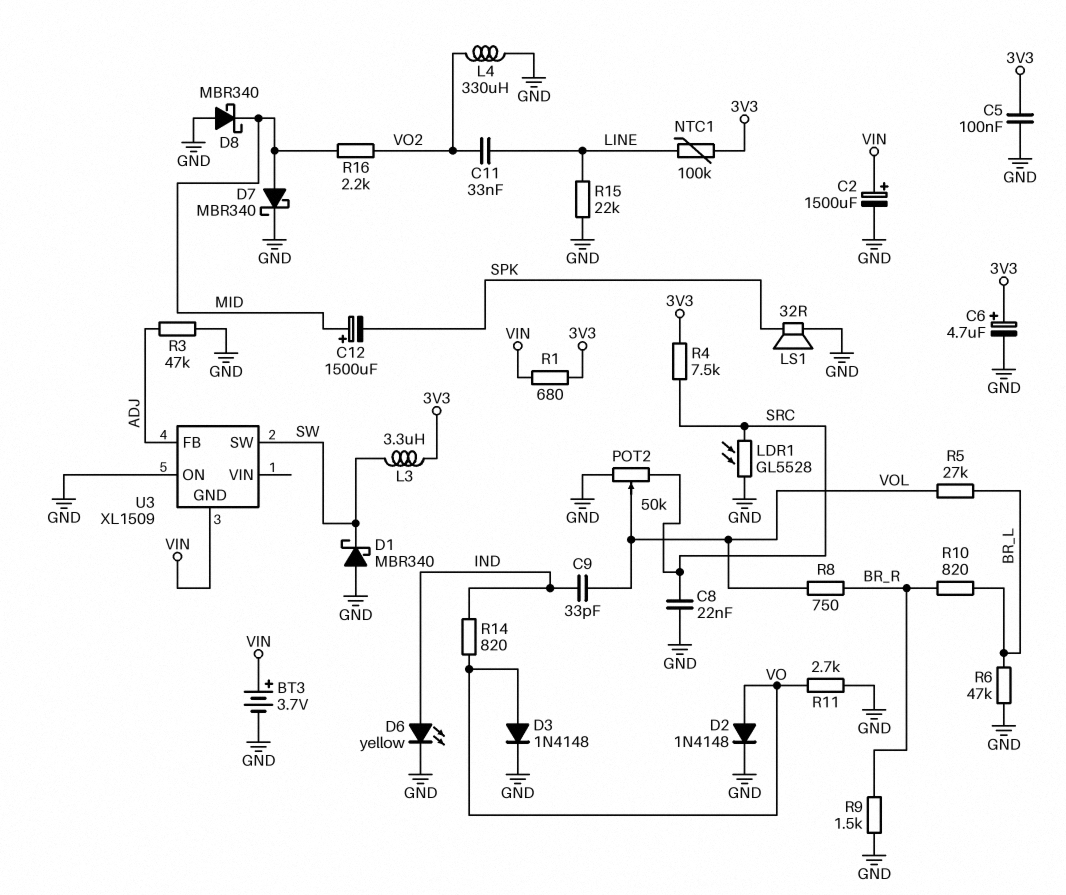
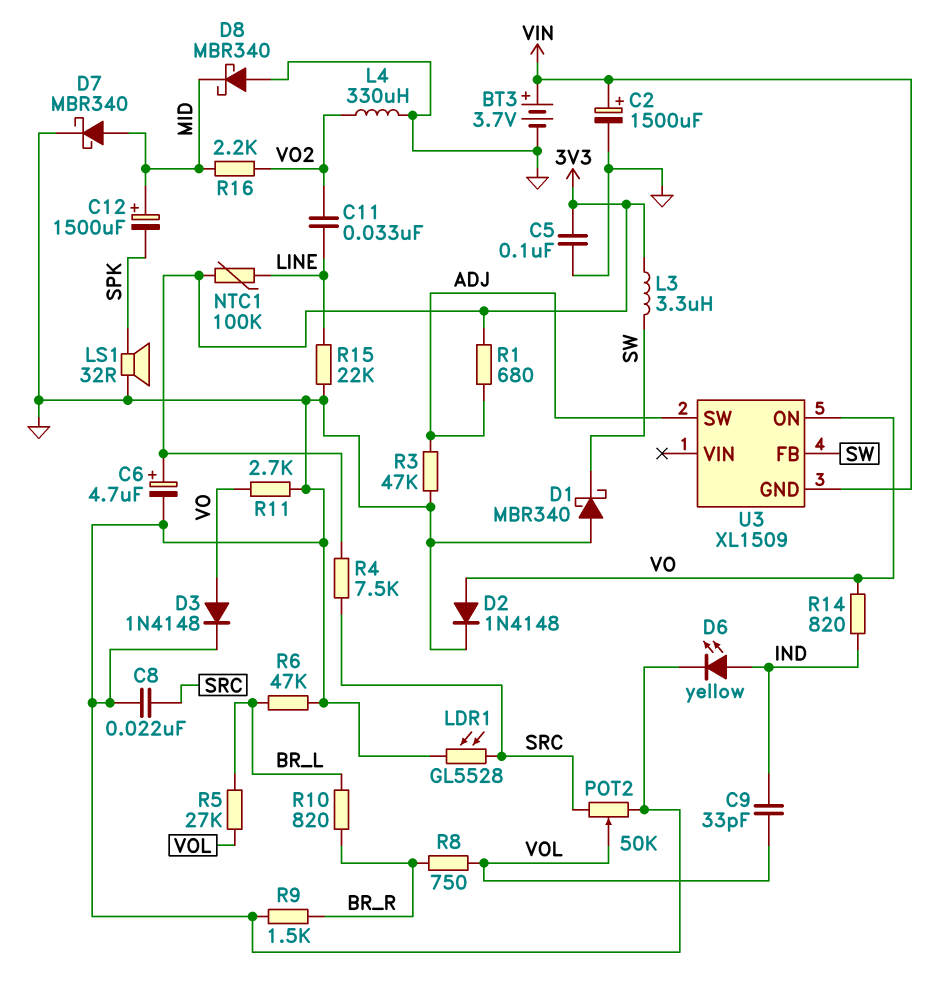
R1: 680 (3V3, VIN) -> 680 (3V3, ADJ)
U3 pin FB: ADJ -> SW
U3 pin ON: GND -> VO
U3 pin SW: SW -> ADJ

